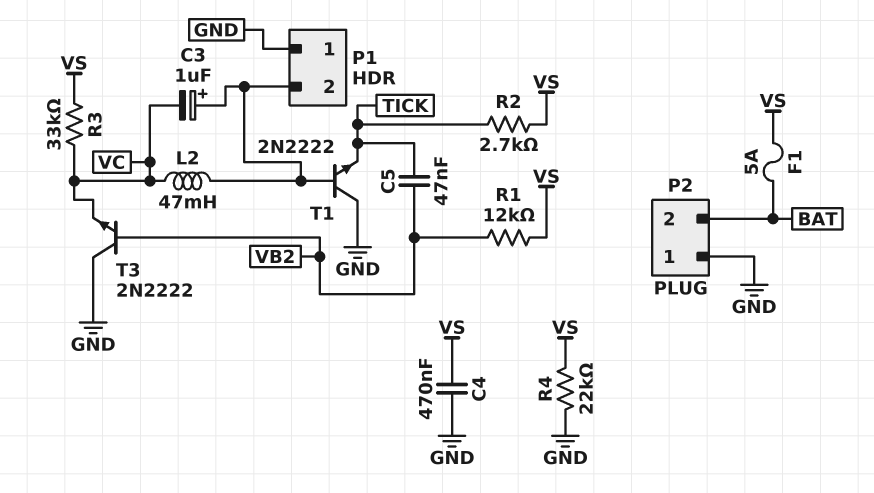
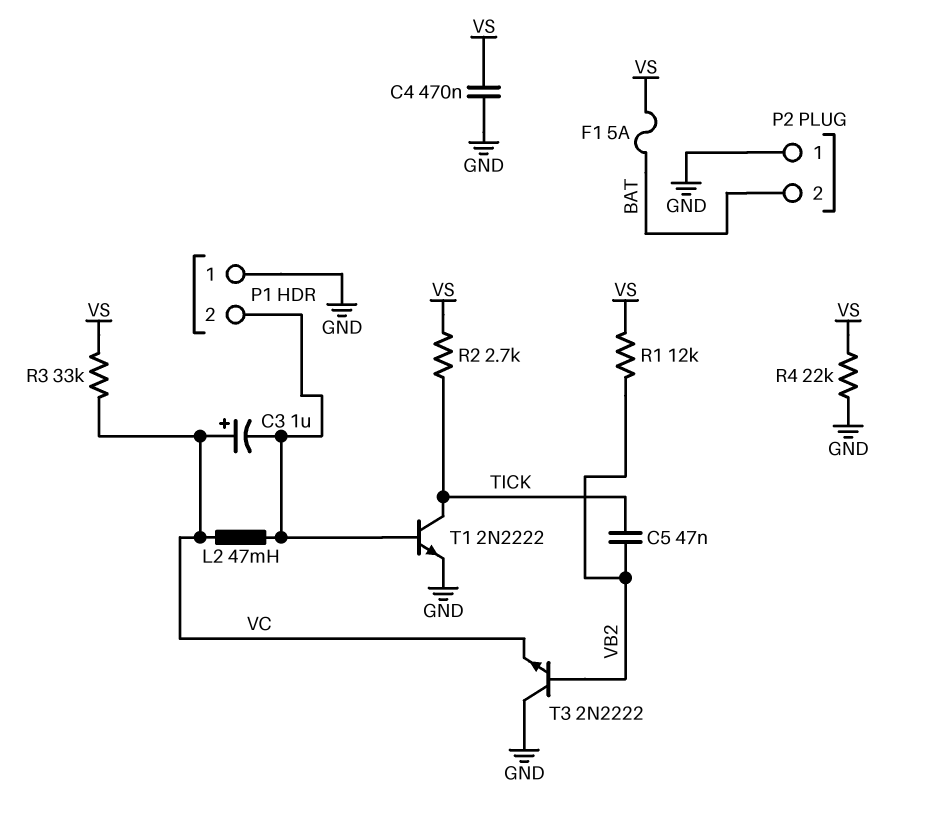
C3: 1uF (plus P1/2, minus VC) -> 1uF (plus VC, minus P1/2)
T1: NPN 2N2222 (B P1/2, C GND, E TICK) -> NPN 2N2222 (B P1/2, C TICK, E GND)

